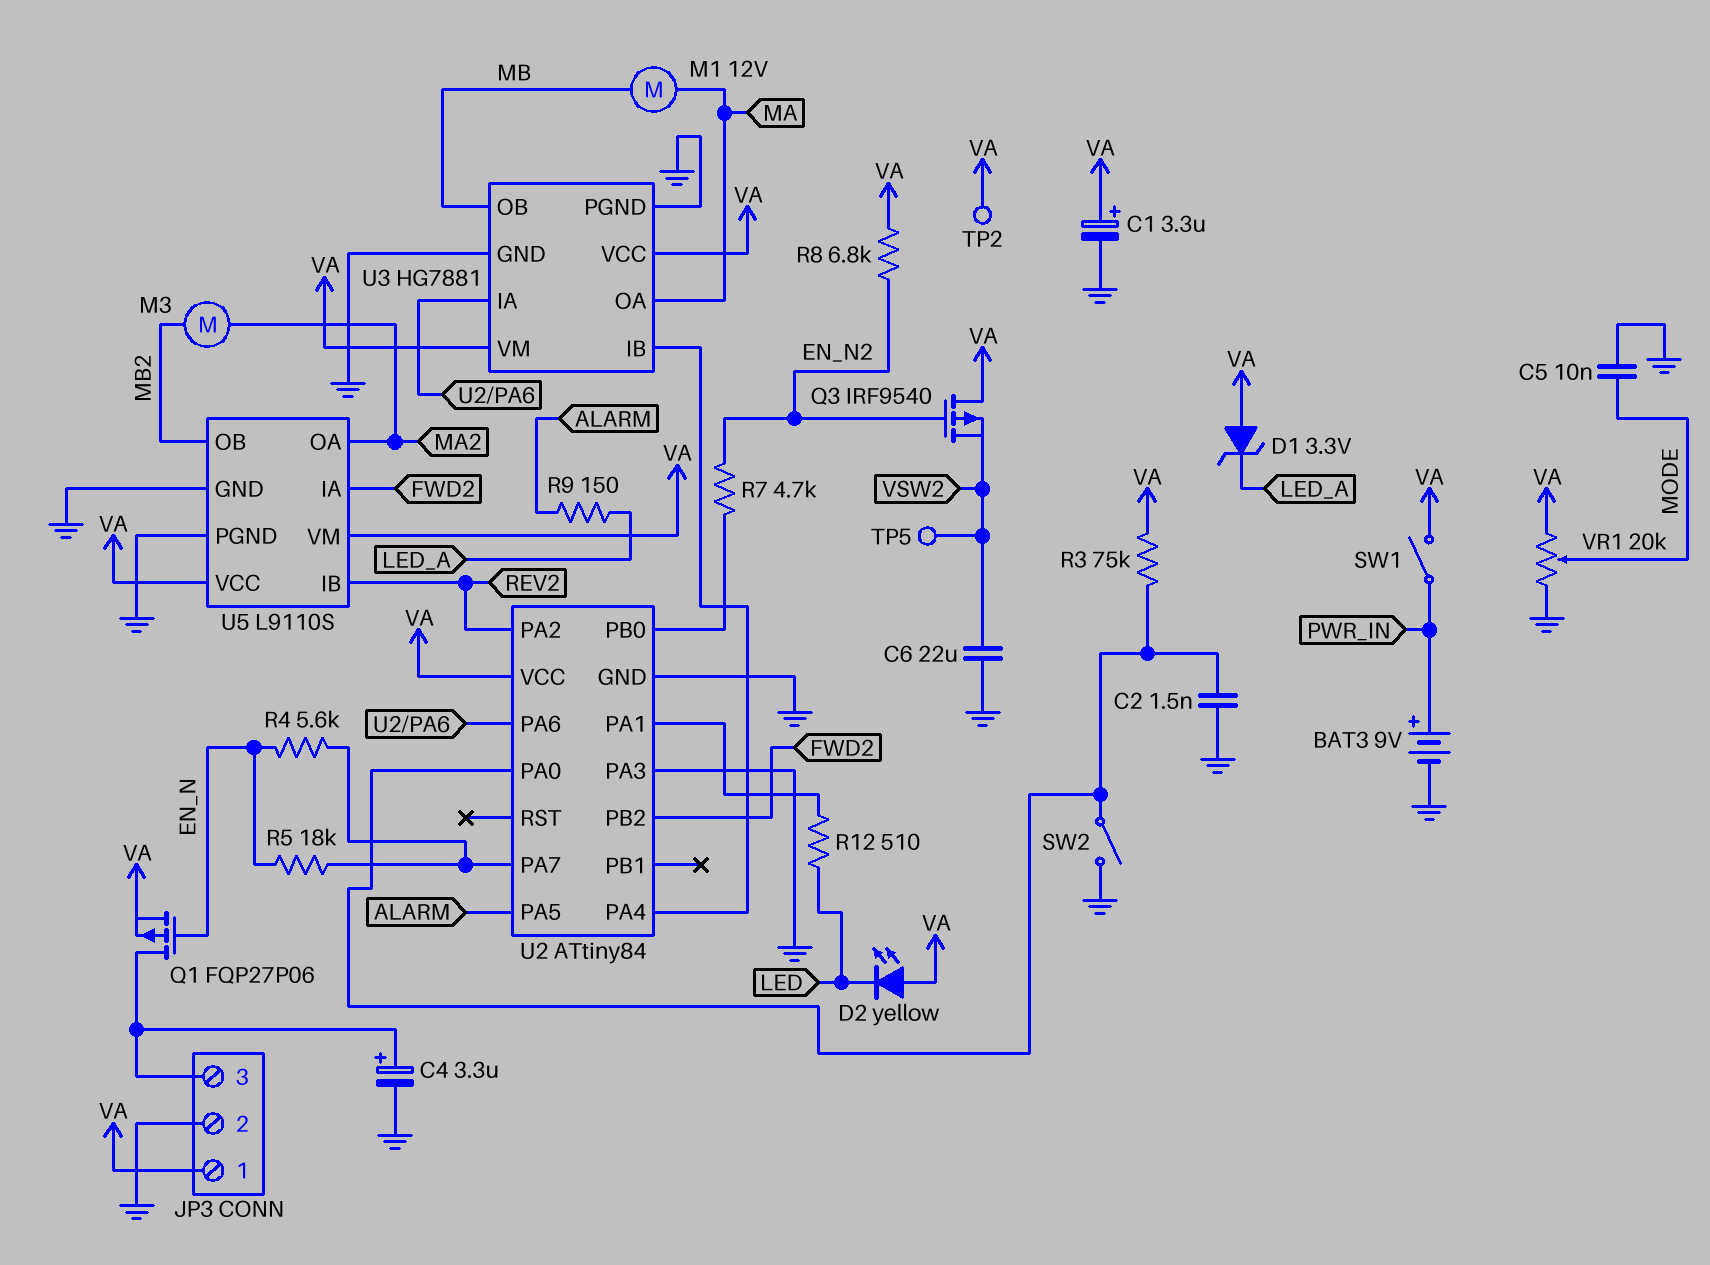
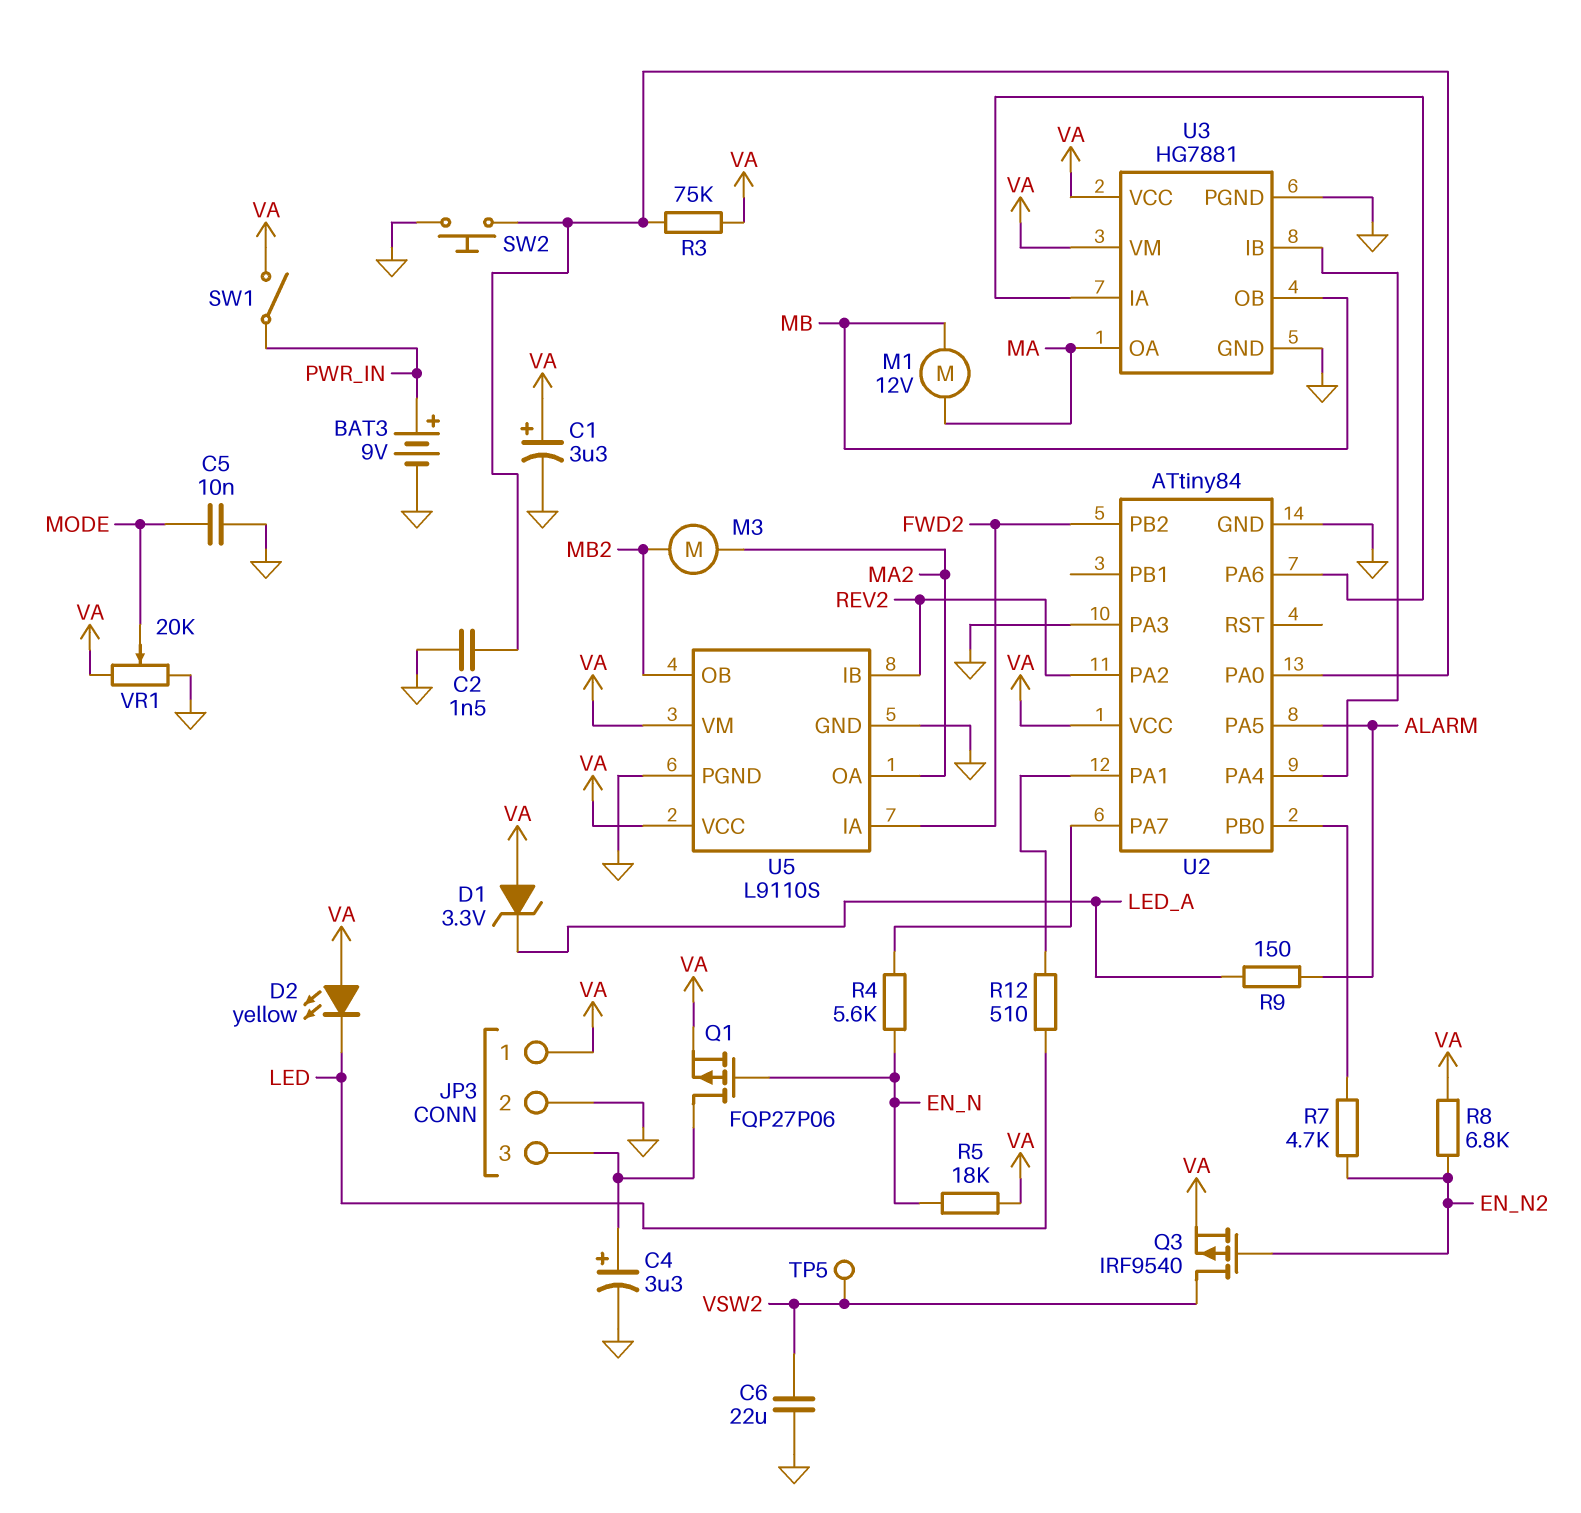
Q3: PMOS IRF9540 (G EN_N2, D VA, S VSW2) -> PMOS IRF9540 (G EN_N2, D VSW2, S VA)
R5: 18k (EN_N, U2/PA7) -> 18k (EN_N, VA)
SW2: switch (GND, U2/PA0) -> button (GND, U2/PA0)
TP2: test point (VA) -> none

